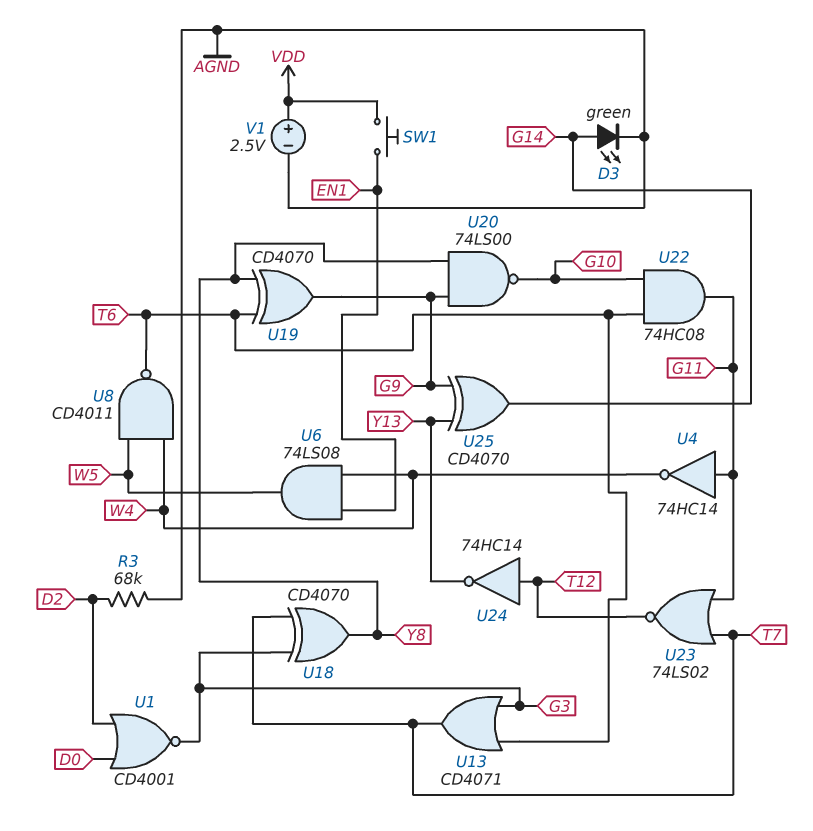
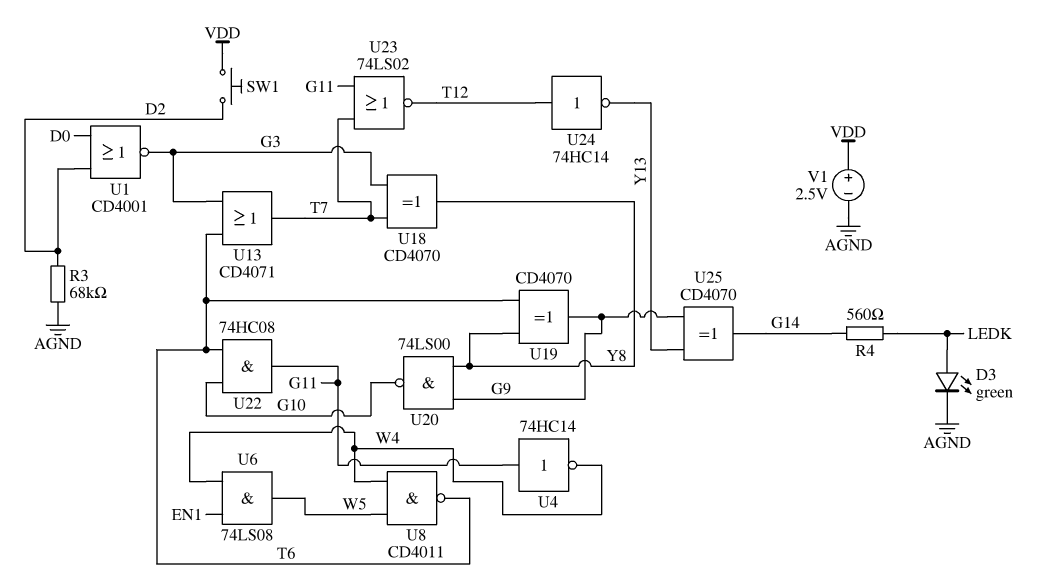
D3: LED green (A G14, K AGND) -> LED green (A LEDK, K AGND)
R4: none -> 560 (G14, LEDK)
SW1: button (EN1, VDD) -> button (D2, VDD)

